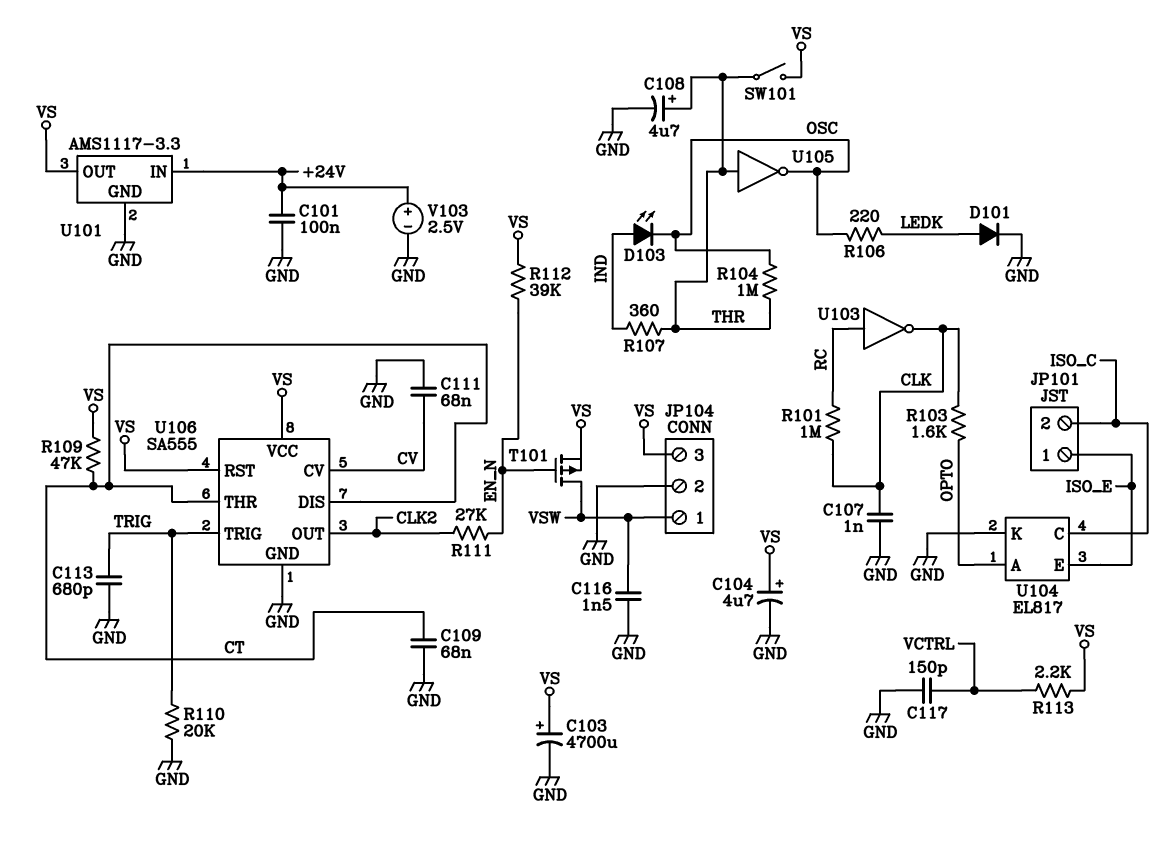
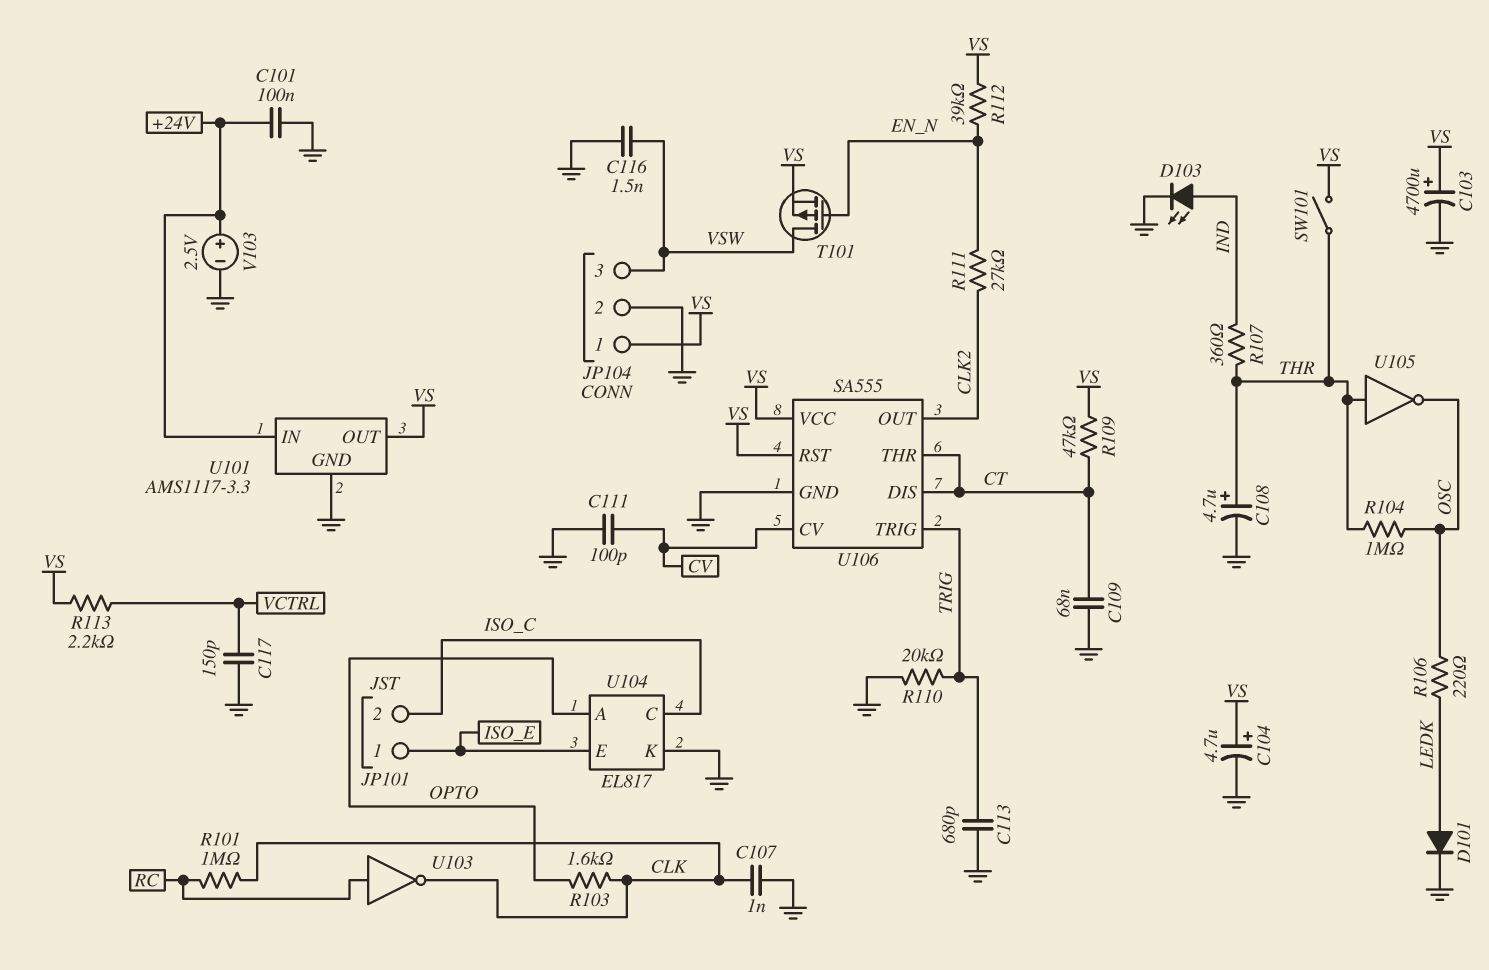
C111: 68nF (CV, GND) -> 100pF (CV, GND)
D103: LED (A IND, K OSC) -> LED (A IND, K GND)
JP104 pin 1: VSW -> VS
JP104 pin 3: VS -> VSW

